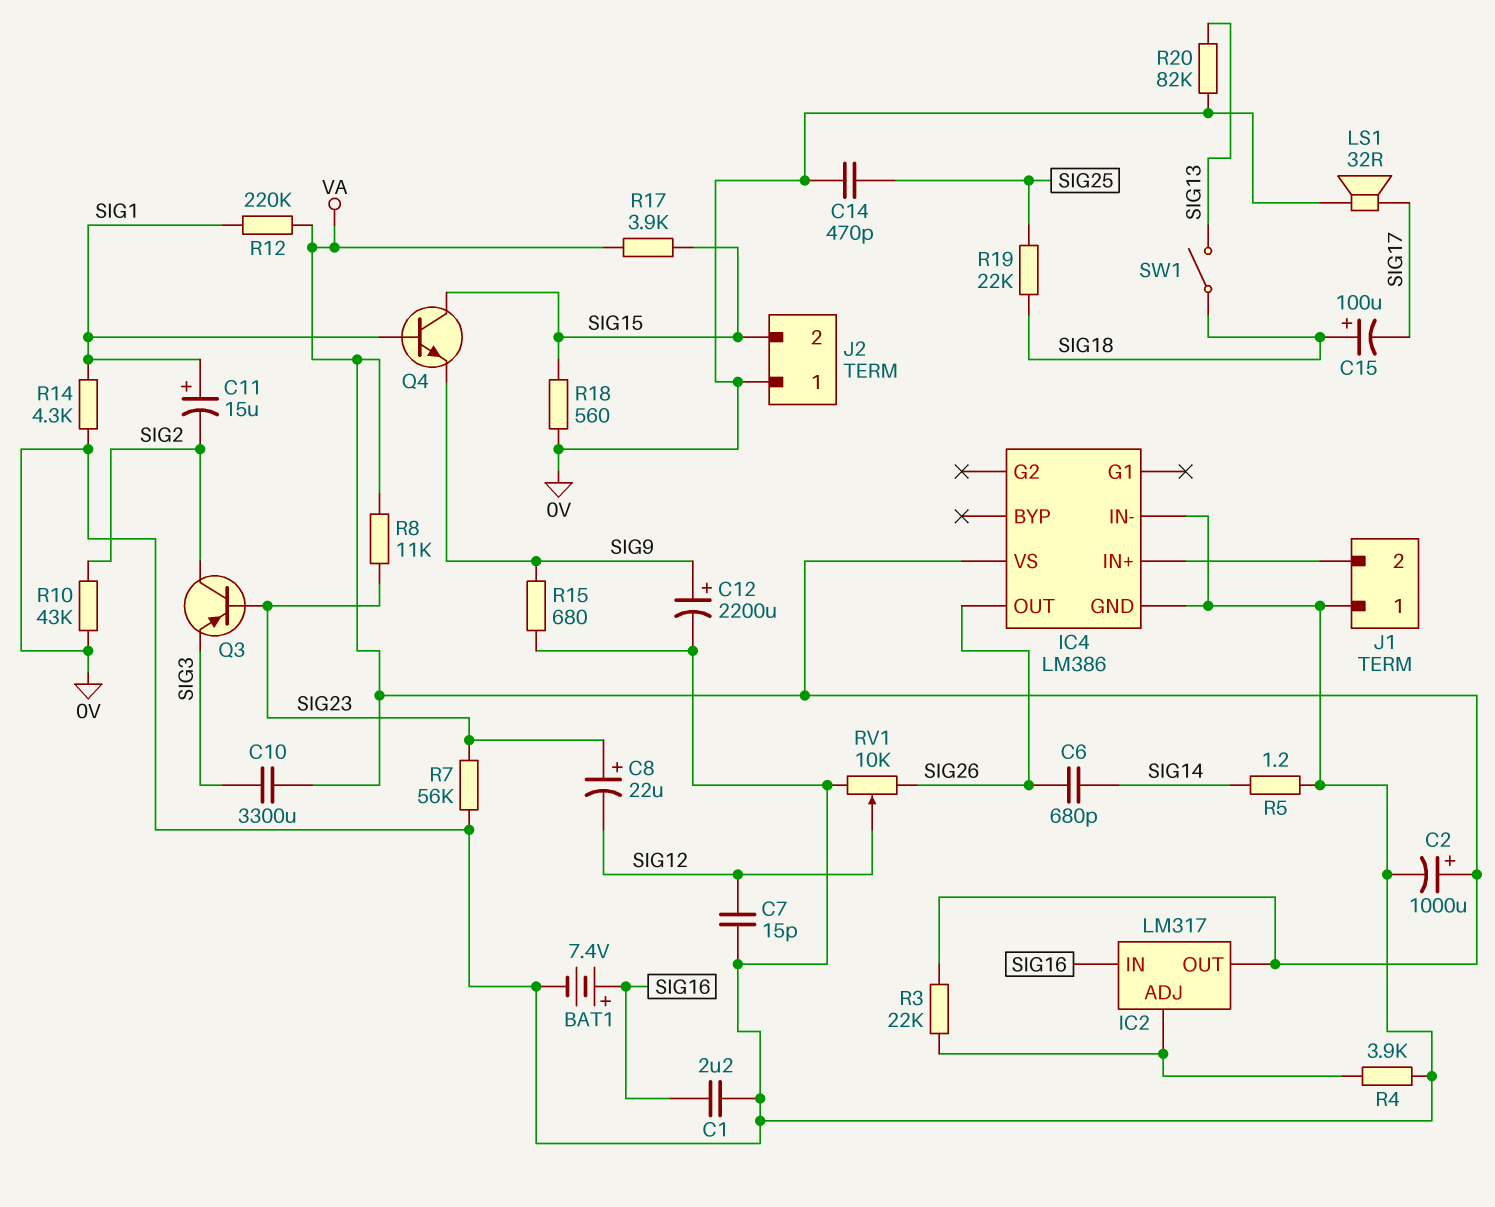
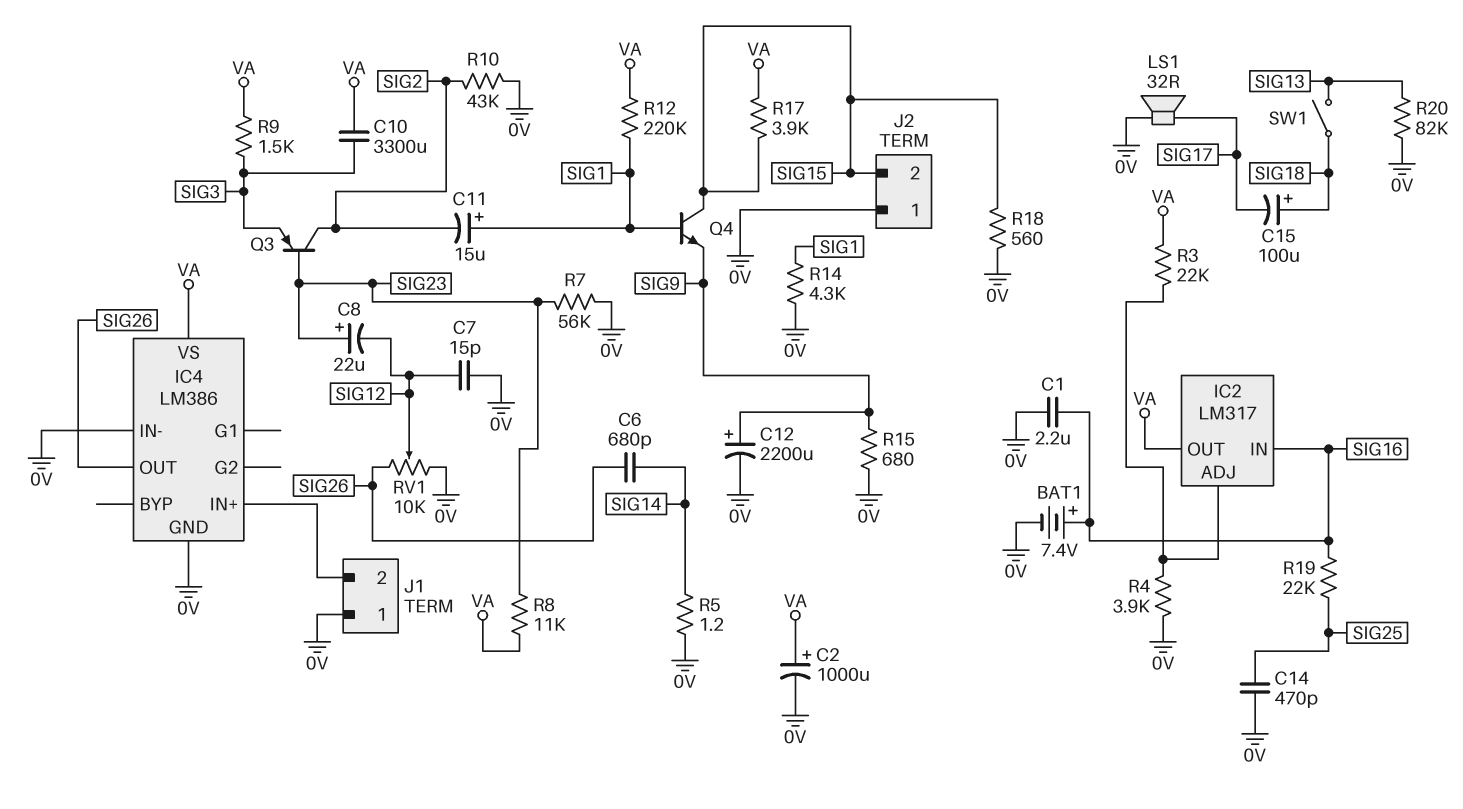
R9: none -> 1.5k (SIG3, VA)
R19: 22k (SIG18, SIG25) -> 22k (SIG16, SIG25)

